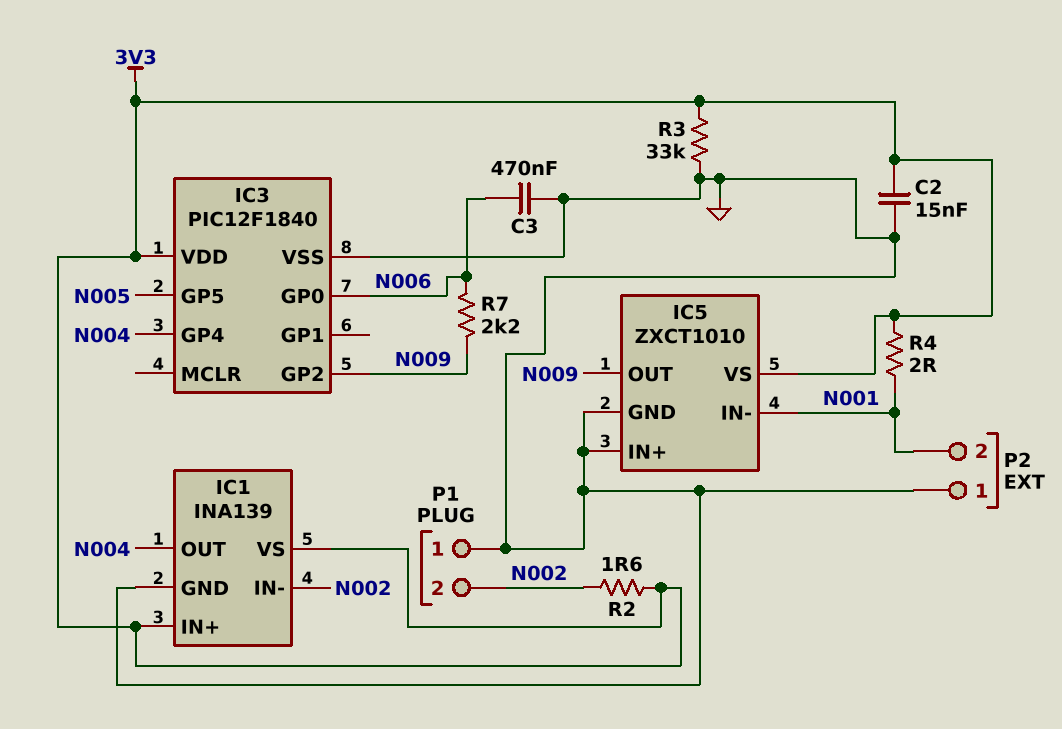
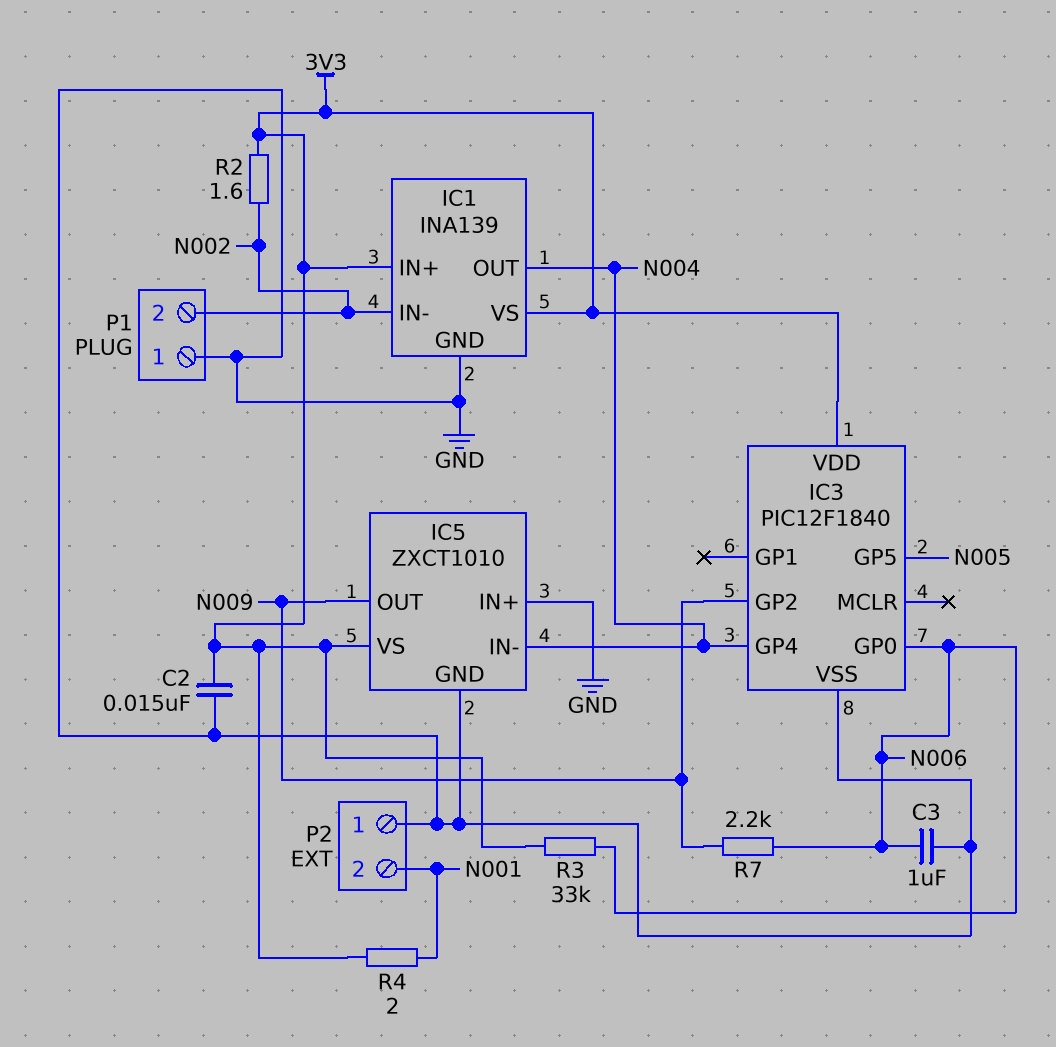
C3: 470nF (GND, N006) -> 1uF (GND, N006)
IC5 pin IN-: N001 -> N004
R3: 33k (3V3, GND) -> 33k (3V3, N006)

